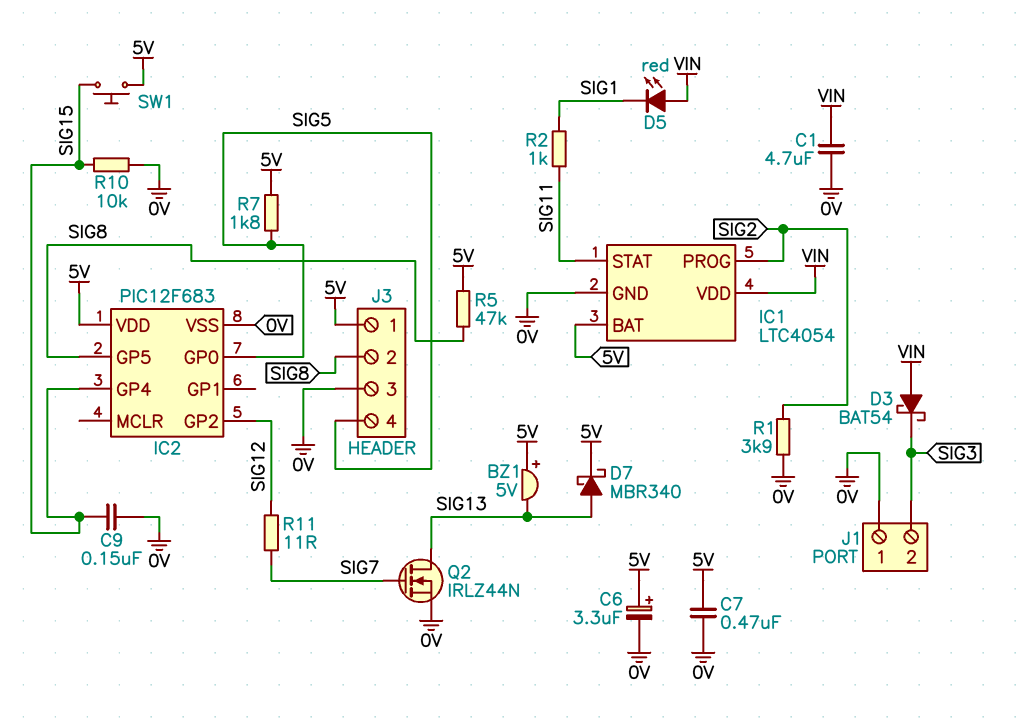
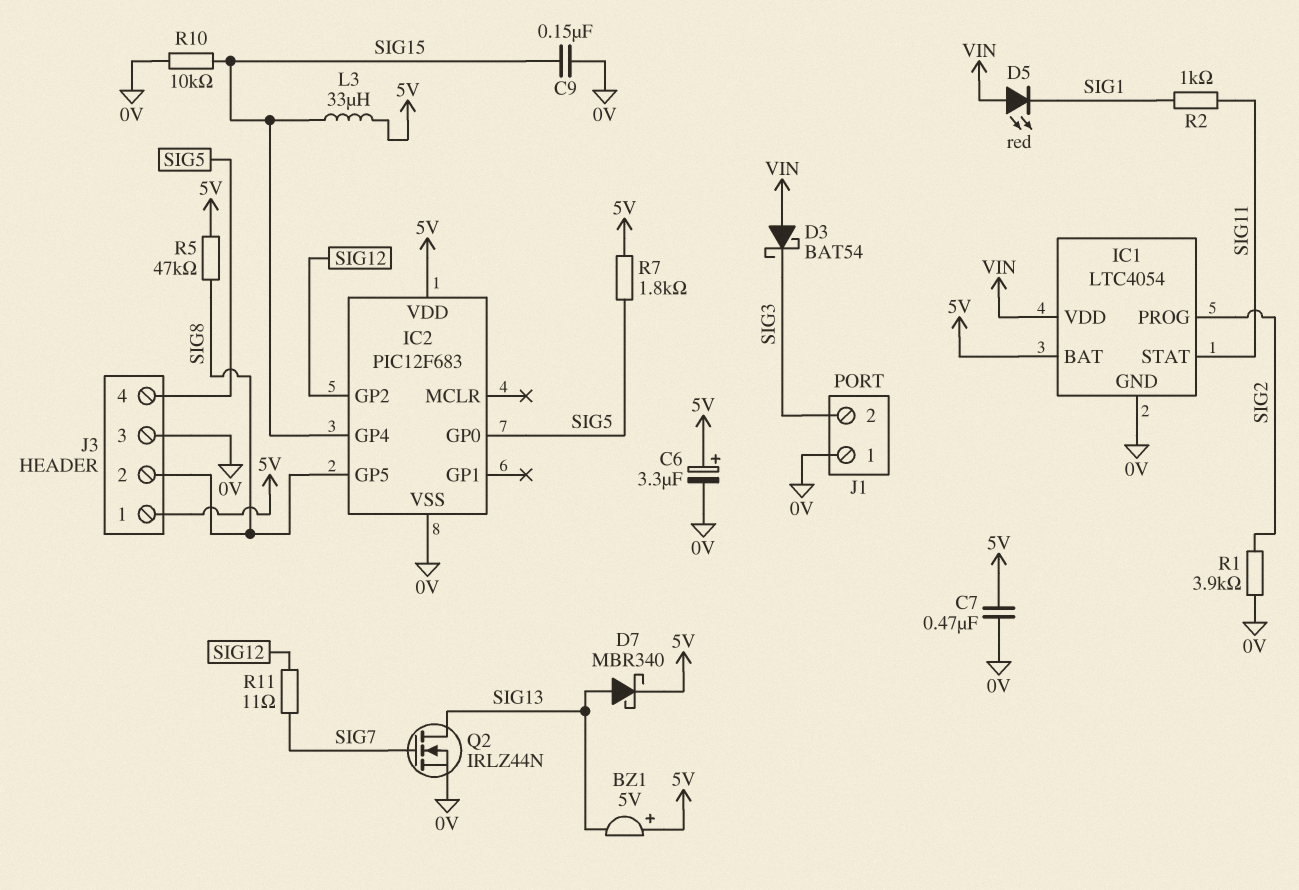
C1: 4.7uF (0V, VIN) -> none
L3: none -> 33uH (5V, SIG15)
SW1: button (5V, SIG15) -> none

